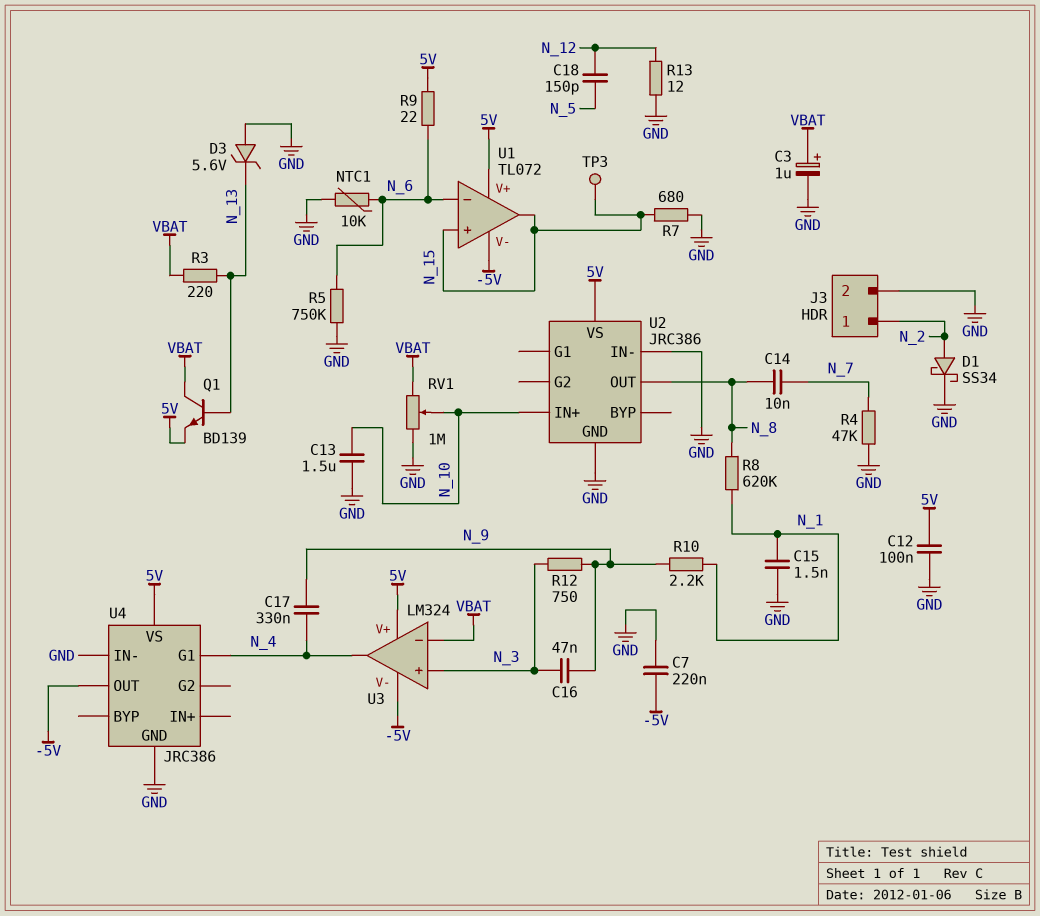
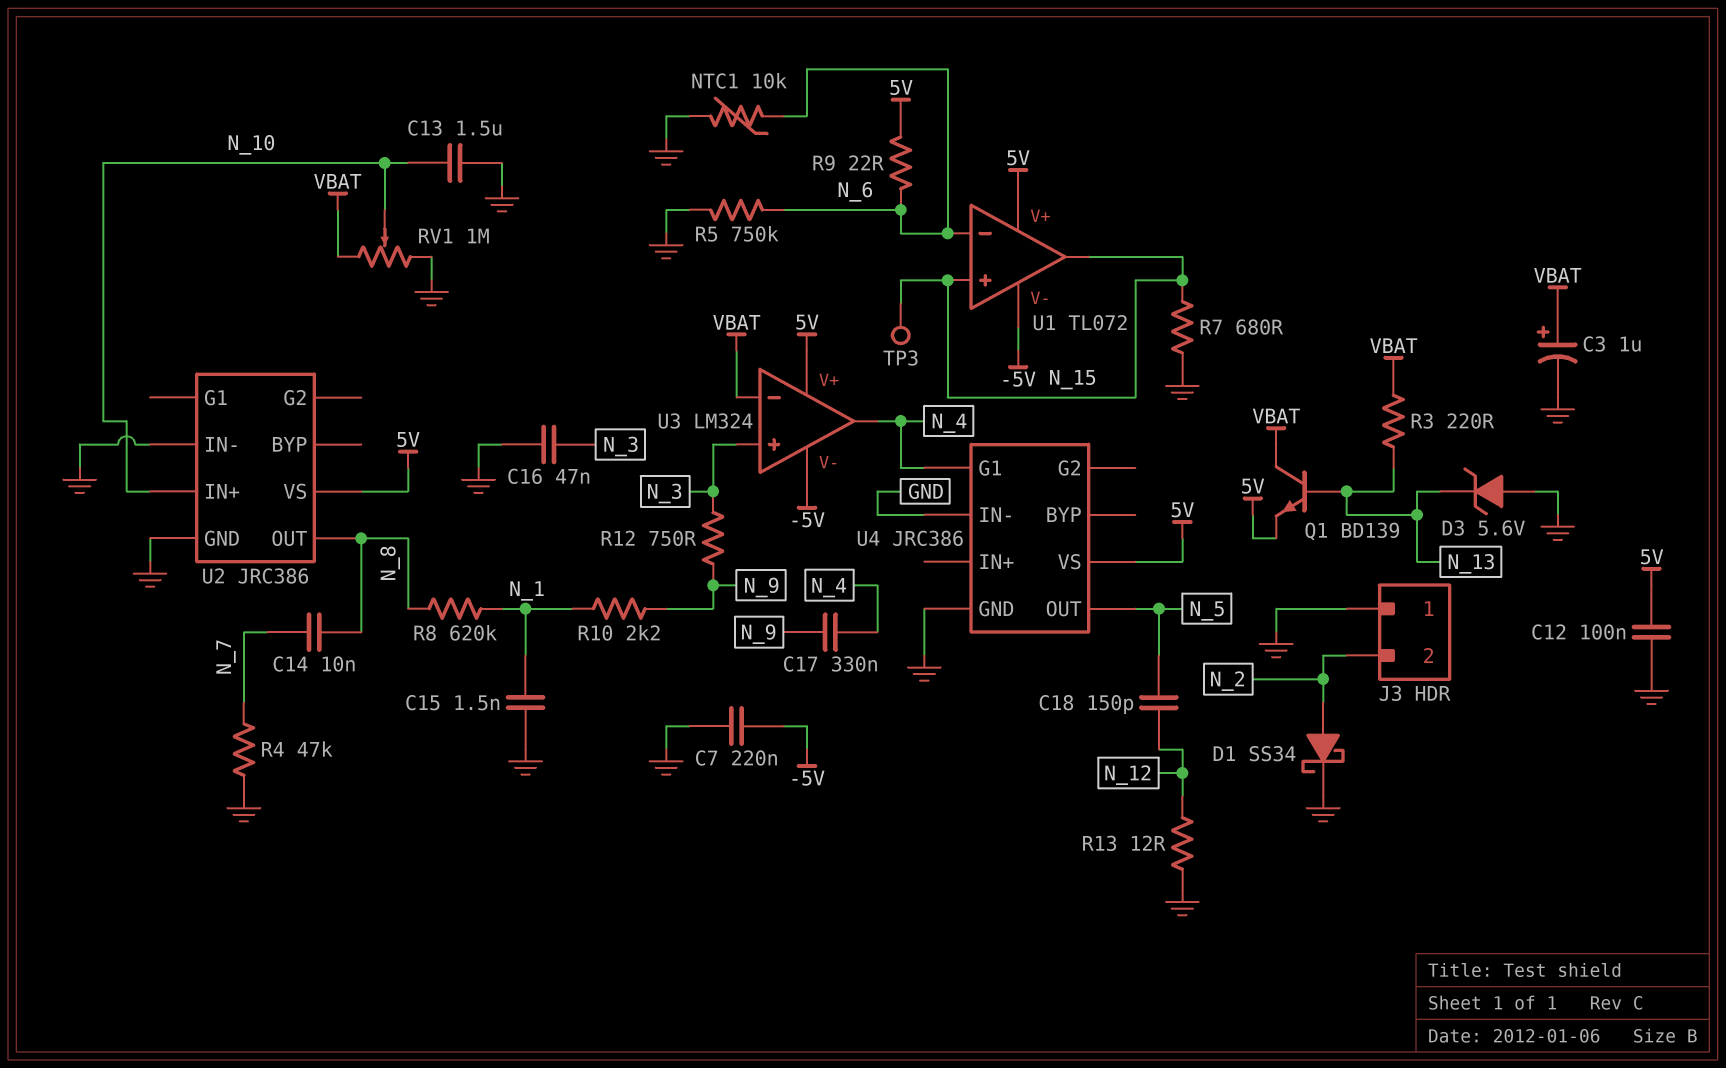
C16: 47nF (N_3, N_9) -> 47nF (GND, N_3)
J3 pin 1: N_2 -> GND
J3 pin 2: GND -> N_2
U4 pin OUT: -5V -> N_5

